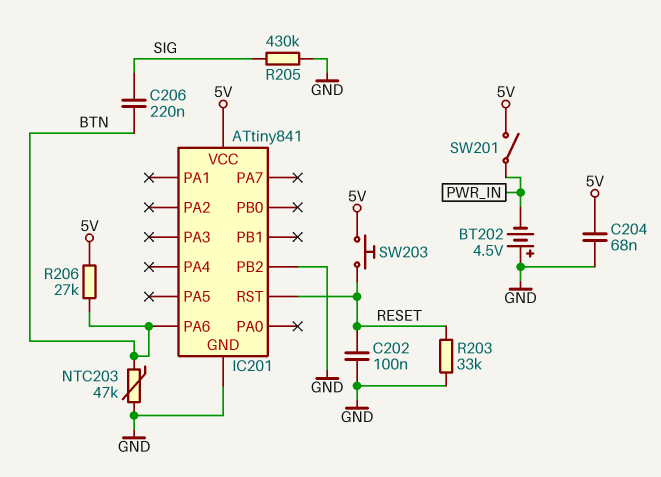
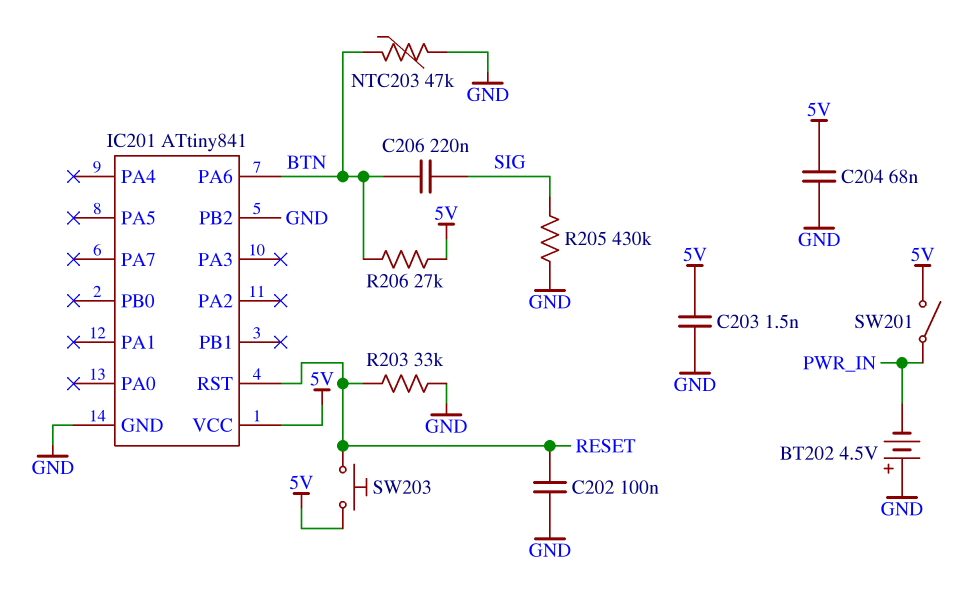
C203: none -> 1.5nF (5V, GND)

